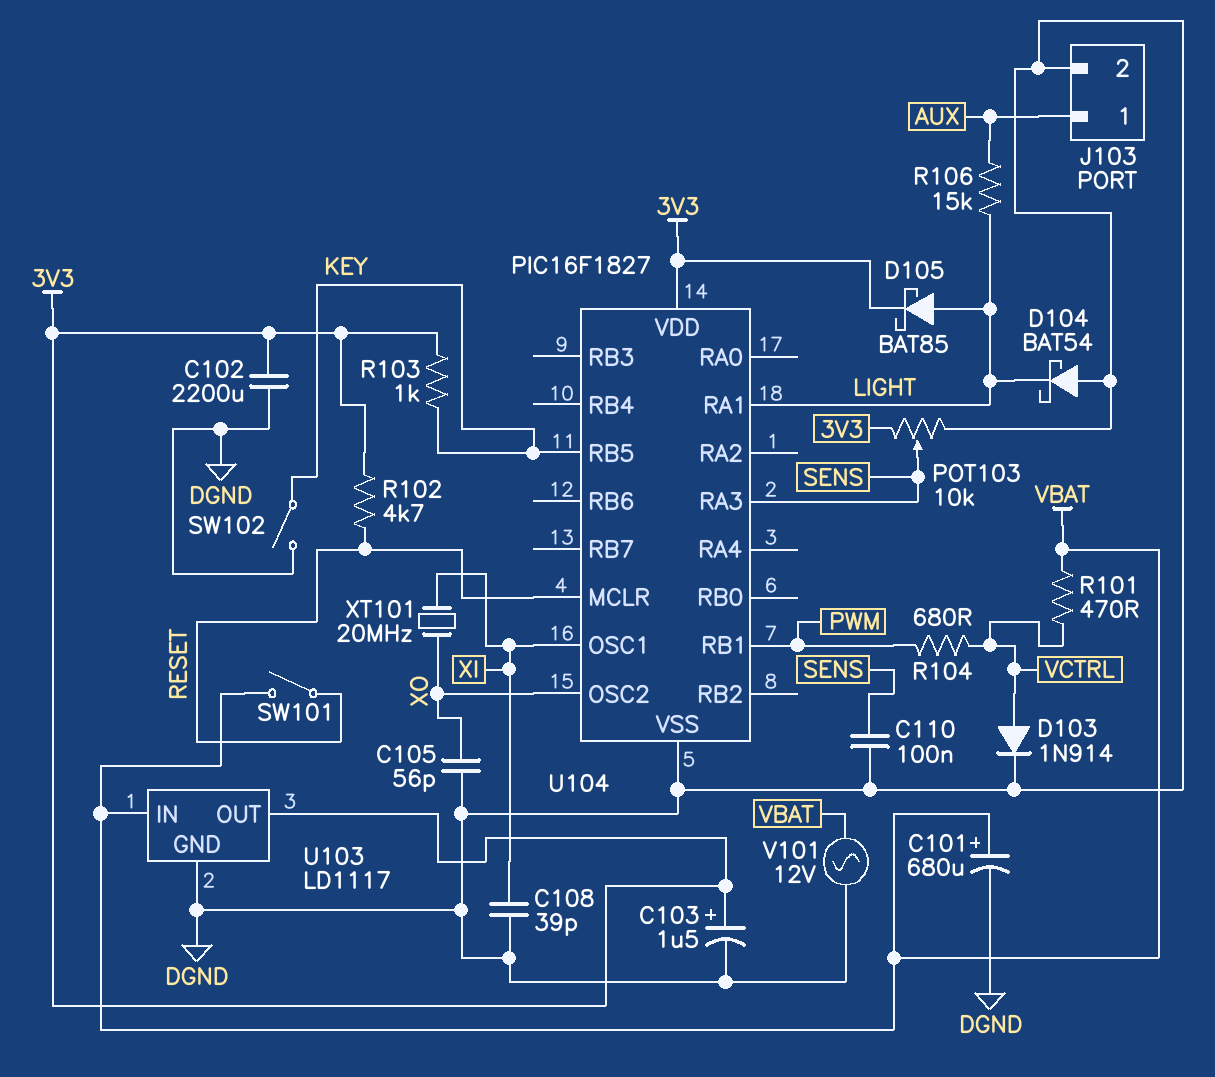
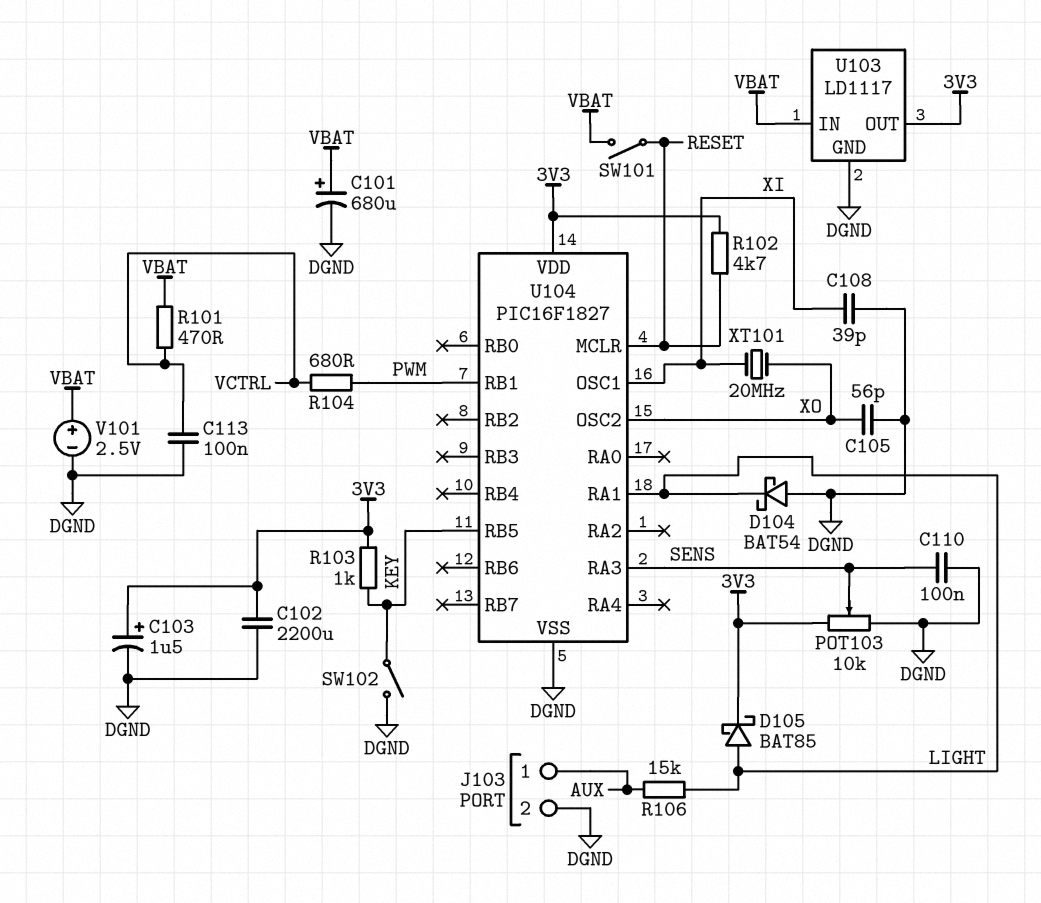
C113: none -> 100nF (DGND, VCTRL)
D103: diode 1N914 (A VCTRL, K DGND) -> none
V101: AC 12V (DGND, VBAT) -> 2.5V (plus VBAT, minus DGND)

